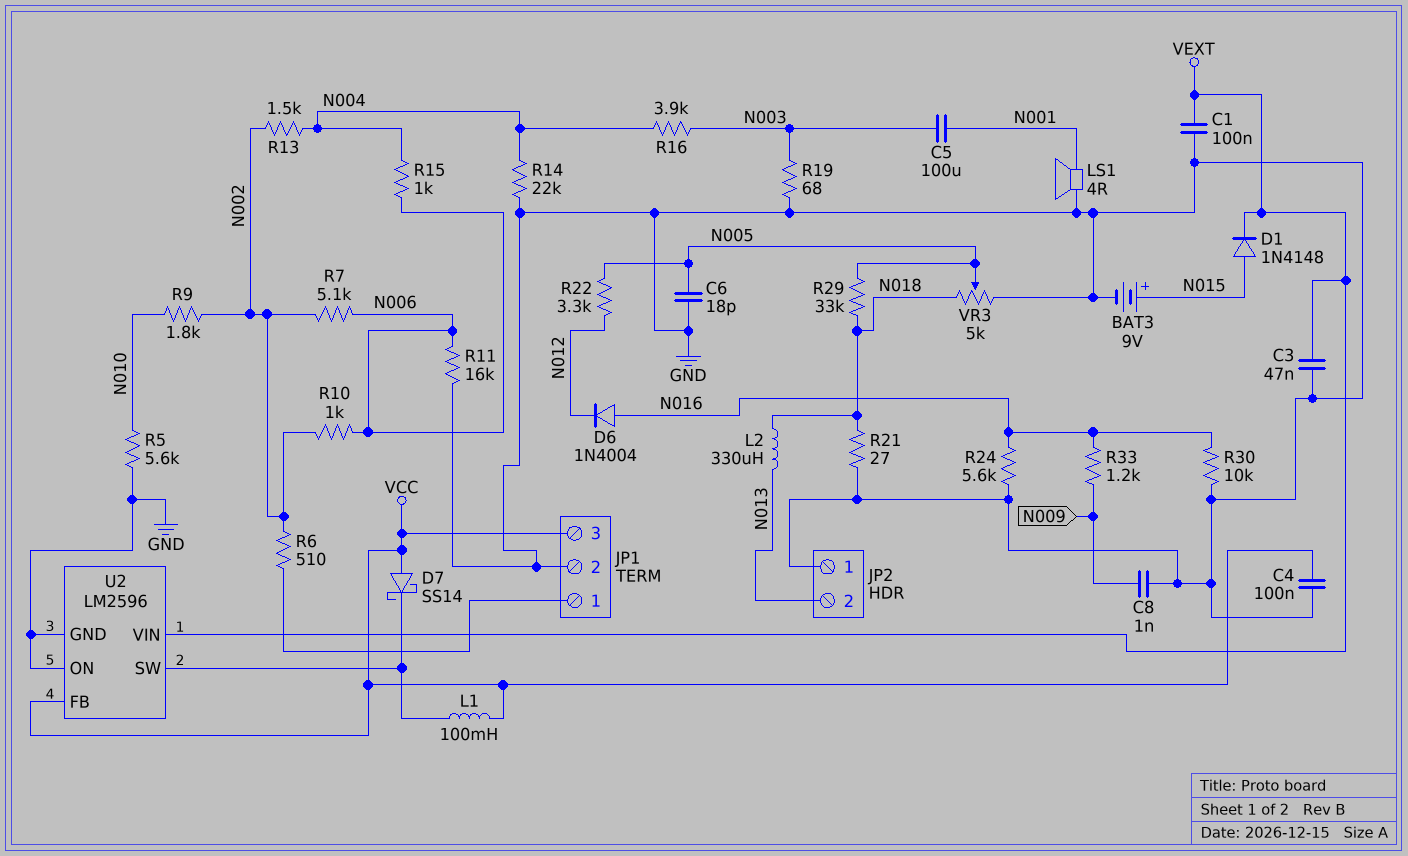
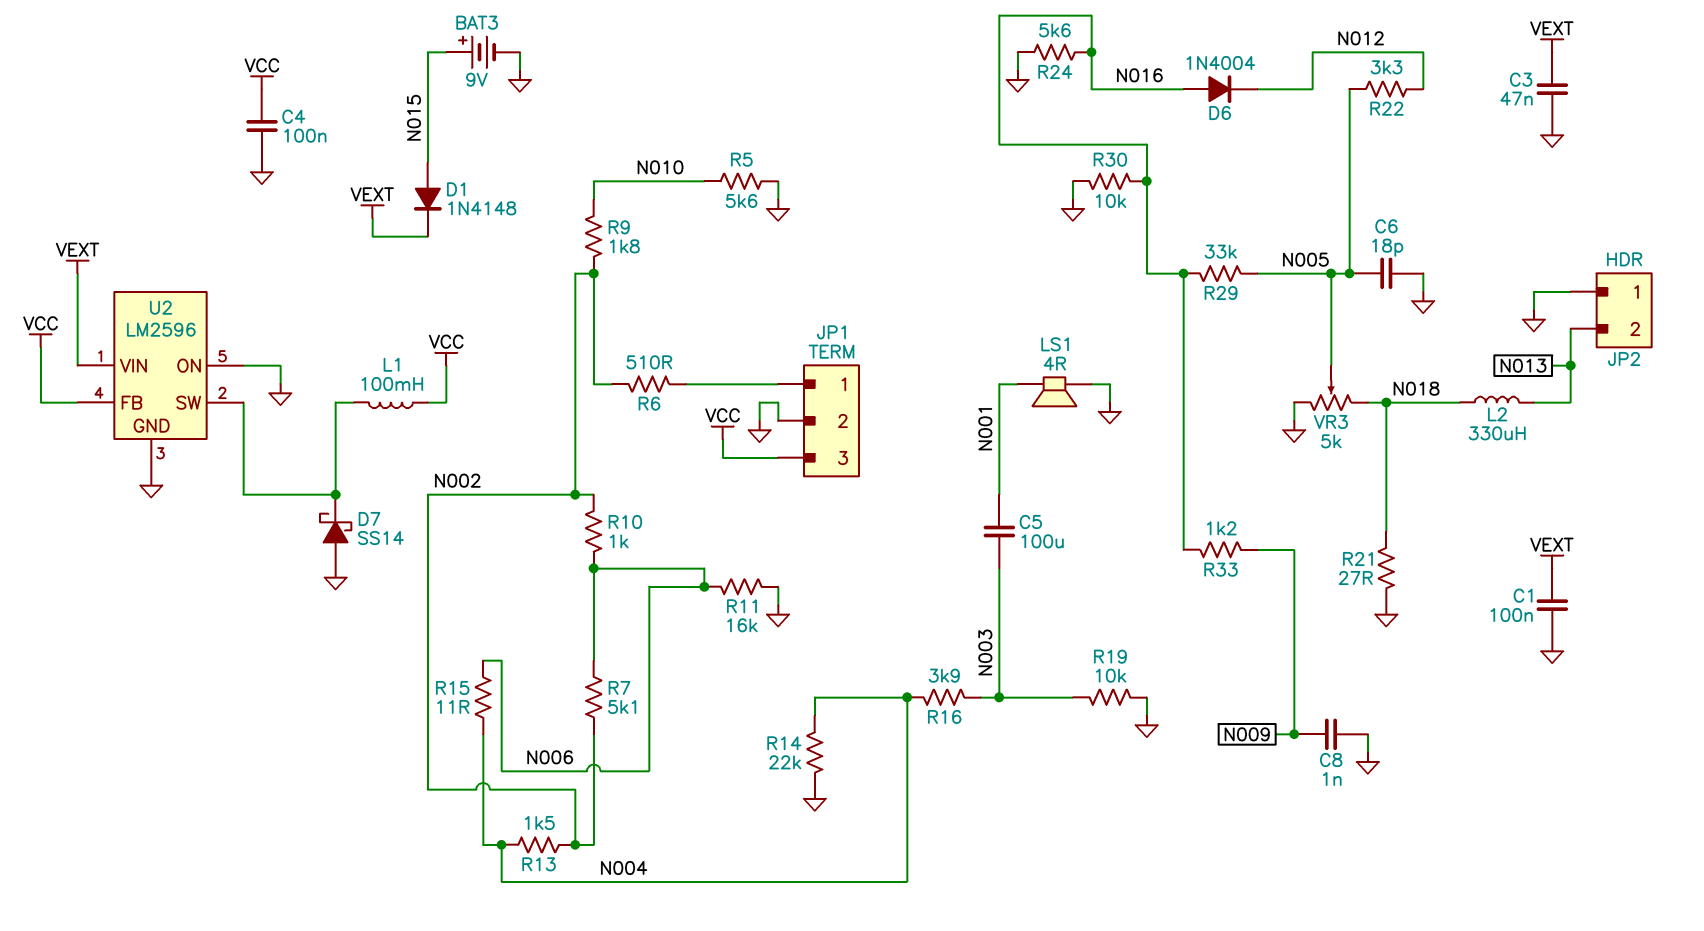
D7: schottky SS14 (A VCC, K U2/SW) -> schottky SS14 (A GND, K U2/SW)
R15: 1k (N004, N006) -> 11 (N004, N006)
R19: 68 (GND, N003) -> 10k (GND, N003)
R29: 33k (N005, N018) -> 33k (N005, N016)

